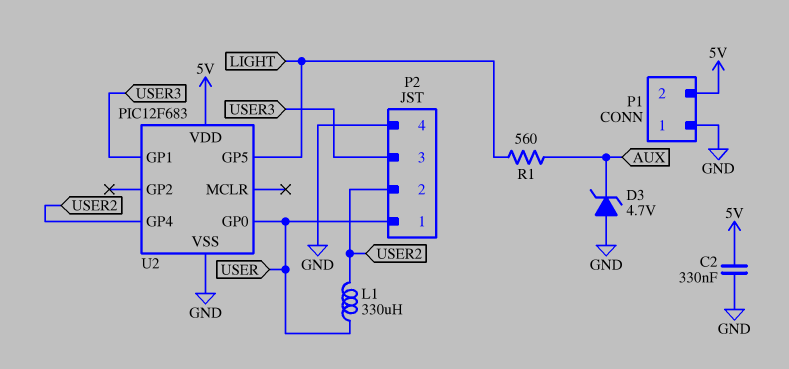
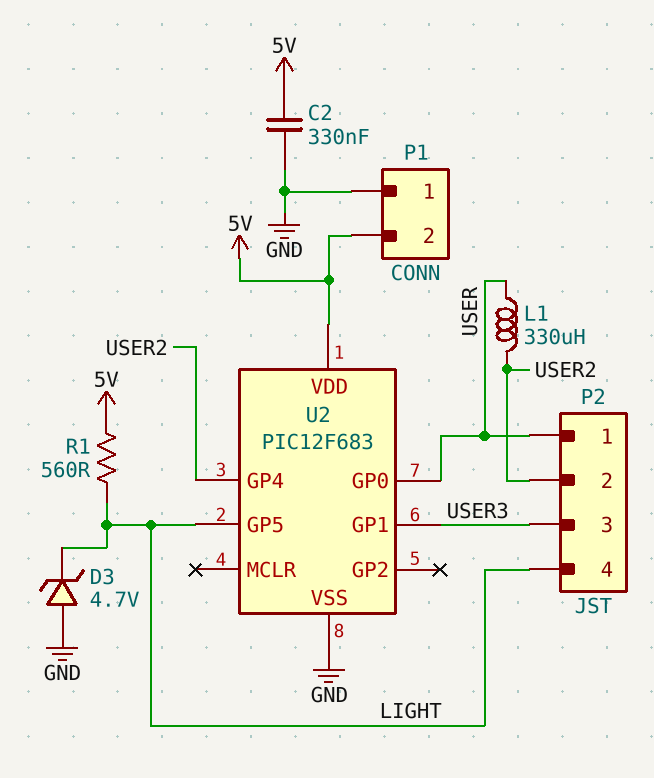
D3: zener 4.7V (A GND, K AUX) -> zener 4.7V (A GND, K LIGHT)
P2 pin 4: GND -> LIGHT
R1: 560 (AUX, LIGHT) -> 560 (5V, LIGHT)

